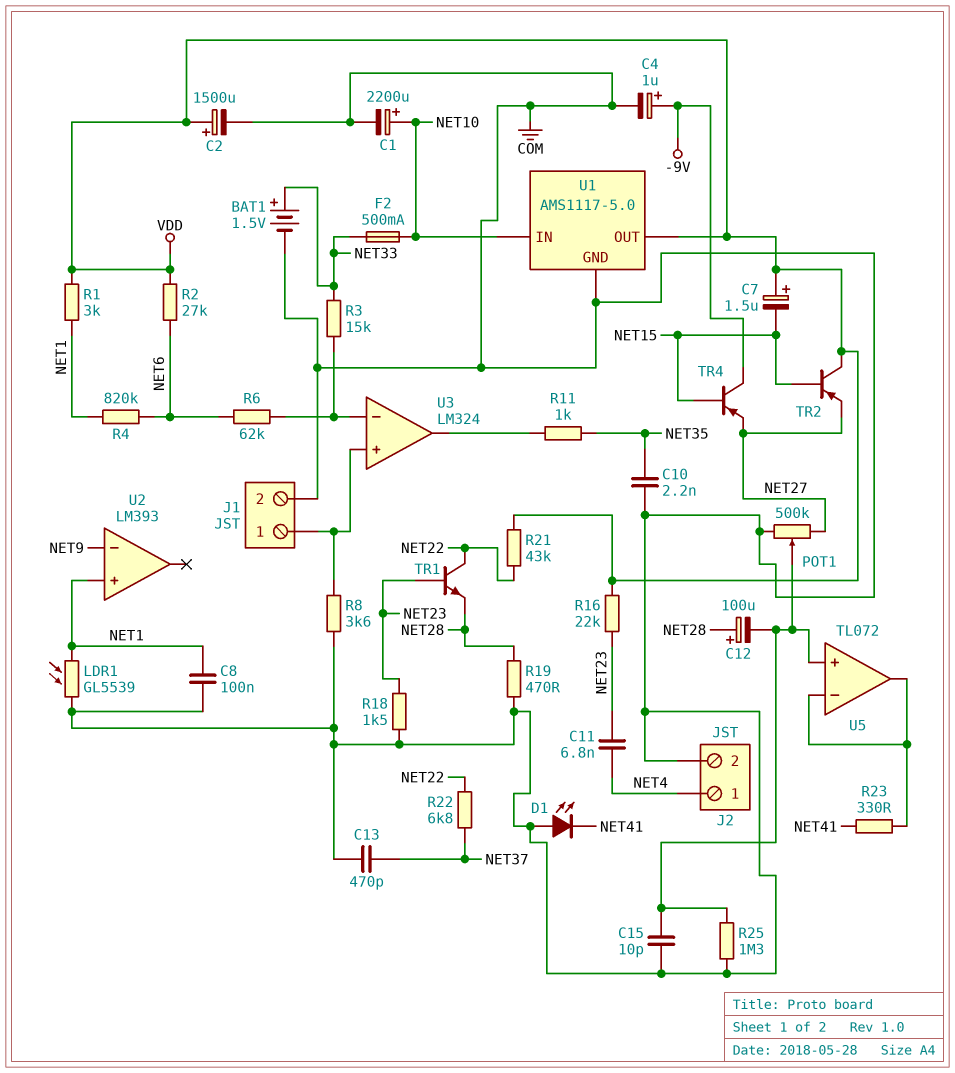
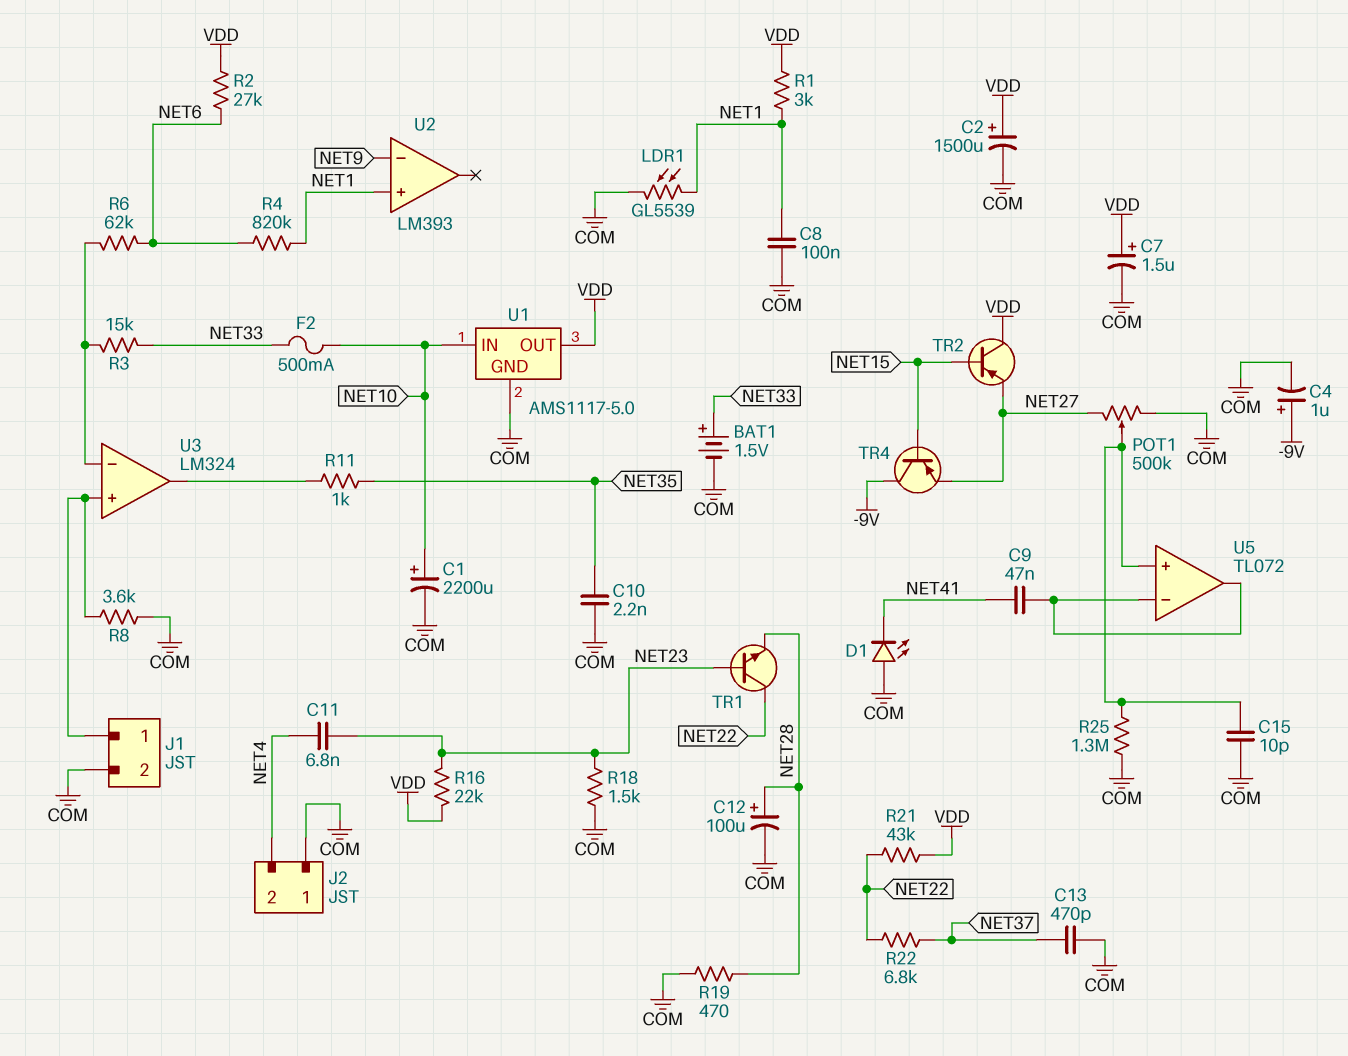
C7: 1.5uF (plus VDD, minus NET15) -> 1.5uF (plus VDD, minus COM)
C9: none -> 47nF (NET41, U5/in-)
C12: 100uF (plus NET28, minus U5/in+) -> 100uF (plus NET28, minus COM)
J2 pin 1: NET4 -> COM
J2 pin 2: COM -> NET4
R23: 330 (NET41, U5/in-) -> none

